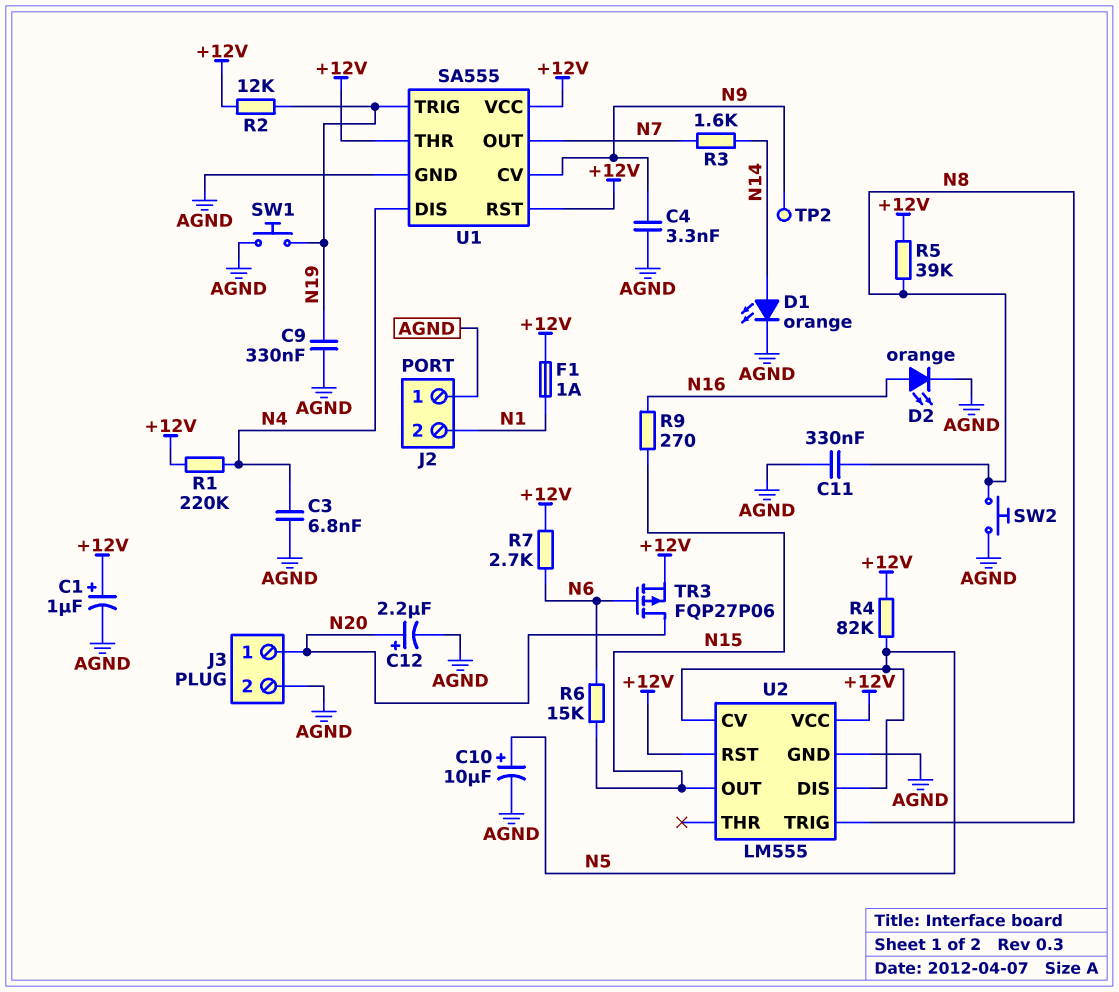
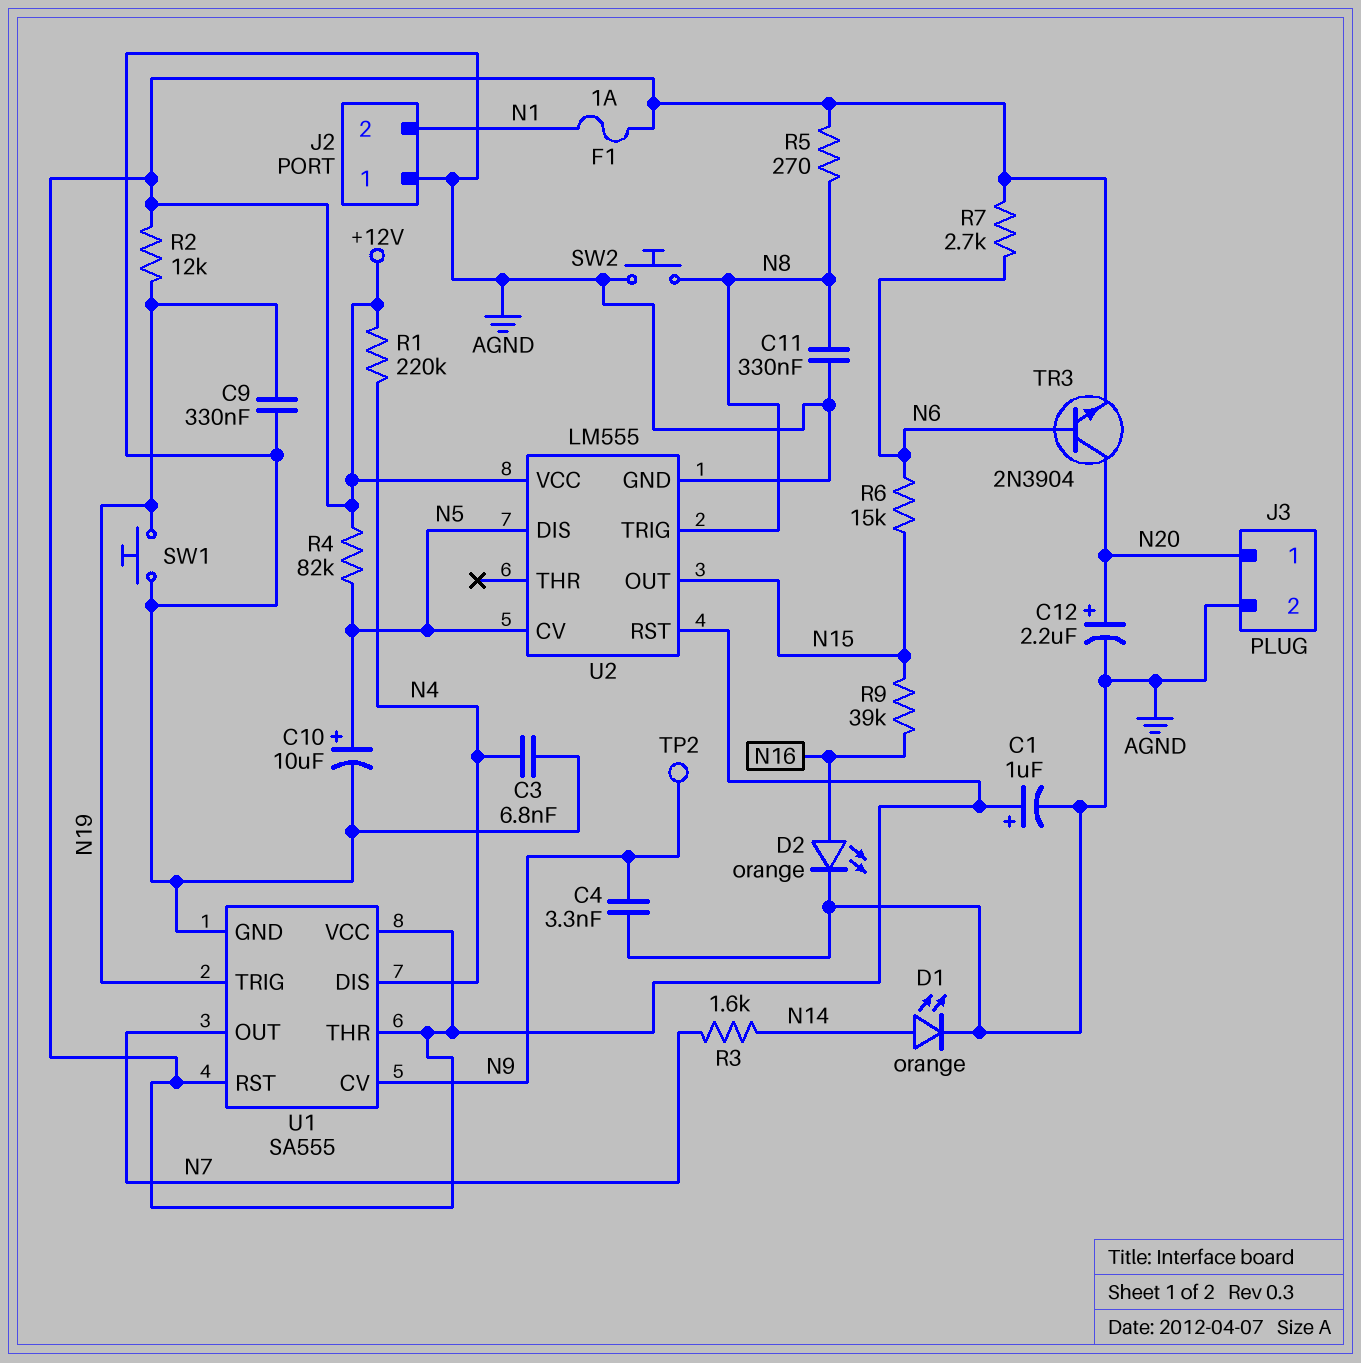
R5: 39k (+12V, N8) -> 270 (+12V, N8)
R9: 270 (N15, N16) -> 39k (N15, N16)
TR3: PMOS FQP27P06 (G N6, D N20, S +12V) -> NPN 2N3904 (B N6, C N20, E +12V)

